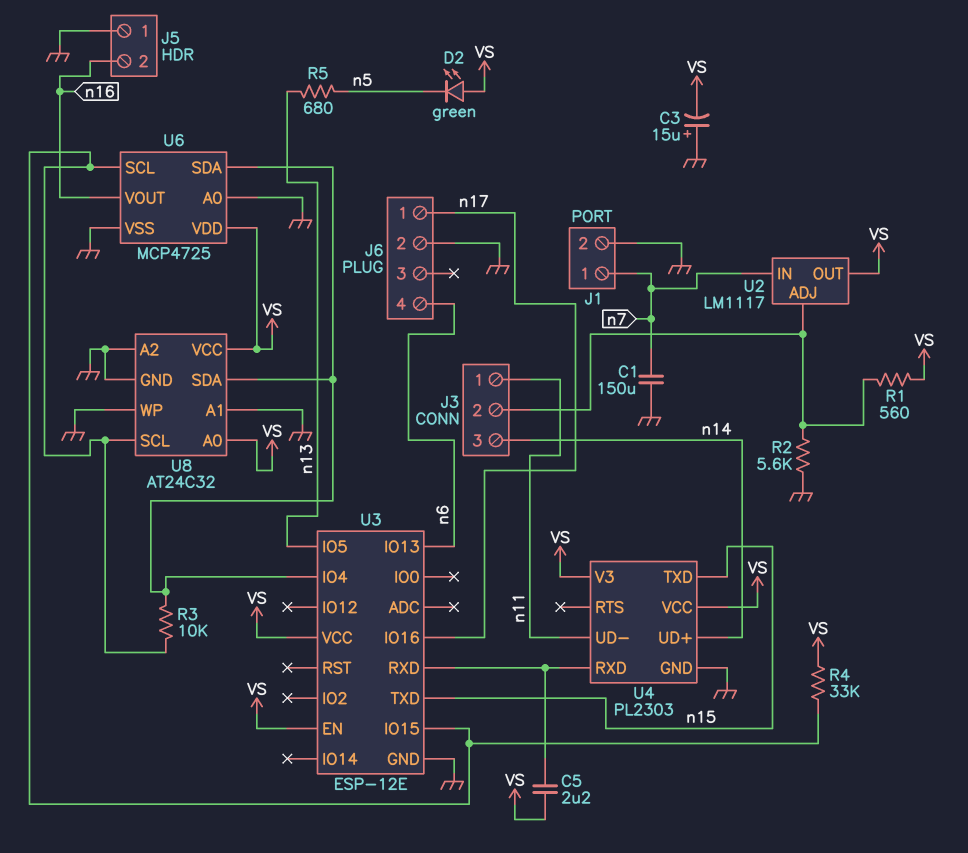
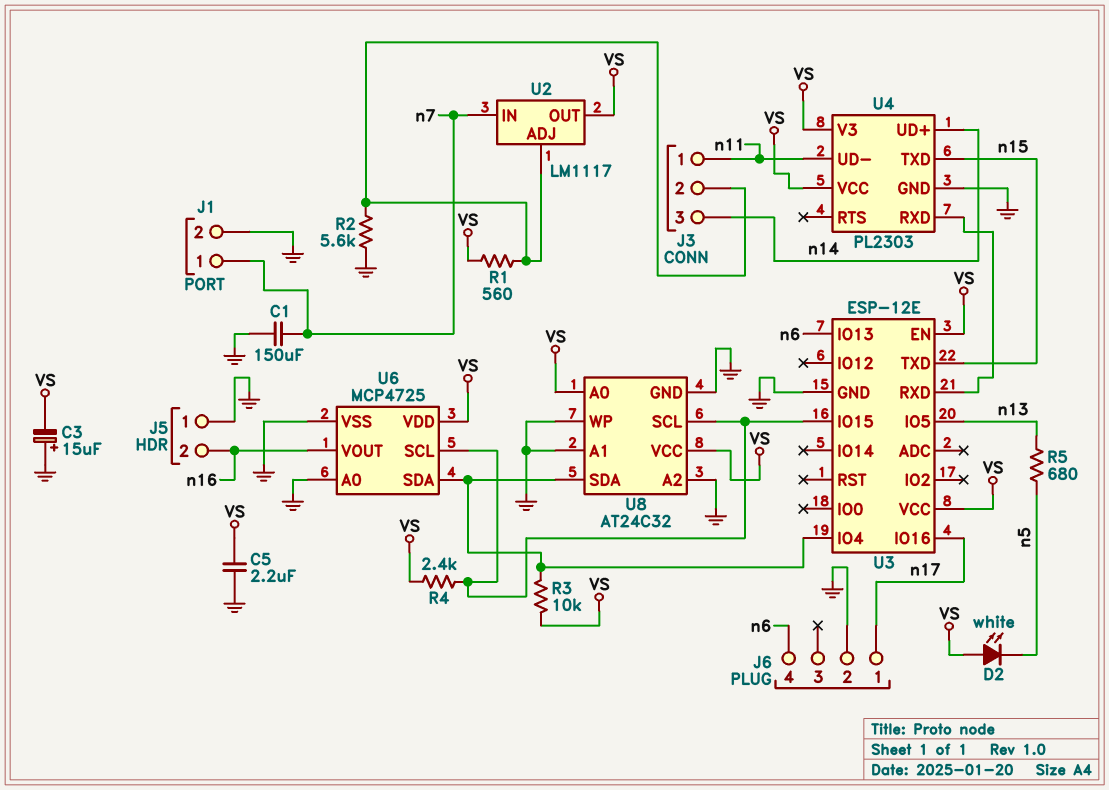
C5: 2.2uF (U3/RXD, VS) -> 2.2uF (GND, VS)
D2: LED green (A VS, K n5) -> LED white (A VS, K n5)
R3: 10k (U3/IO4, U3/IO15) -> 10k (U3/IO4, VS)
R4: 33k (U3/IO15, VS) -> 2.4k (U3/IO15, VS)

